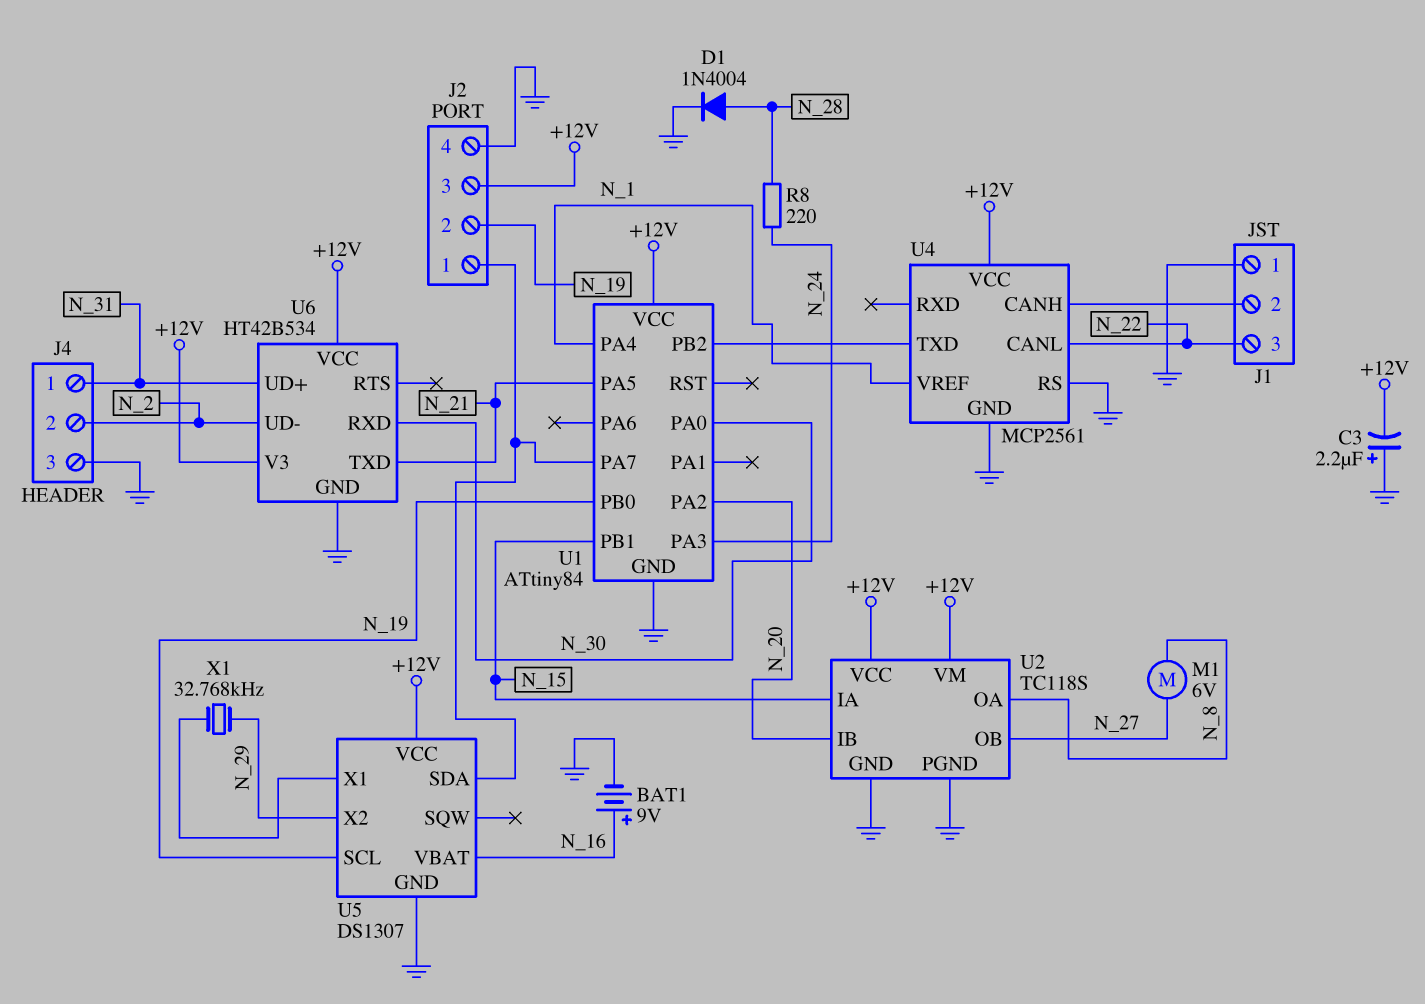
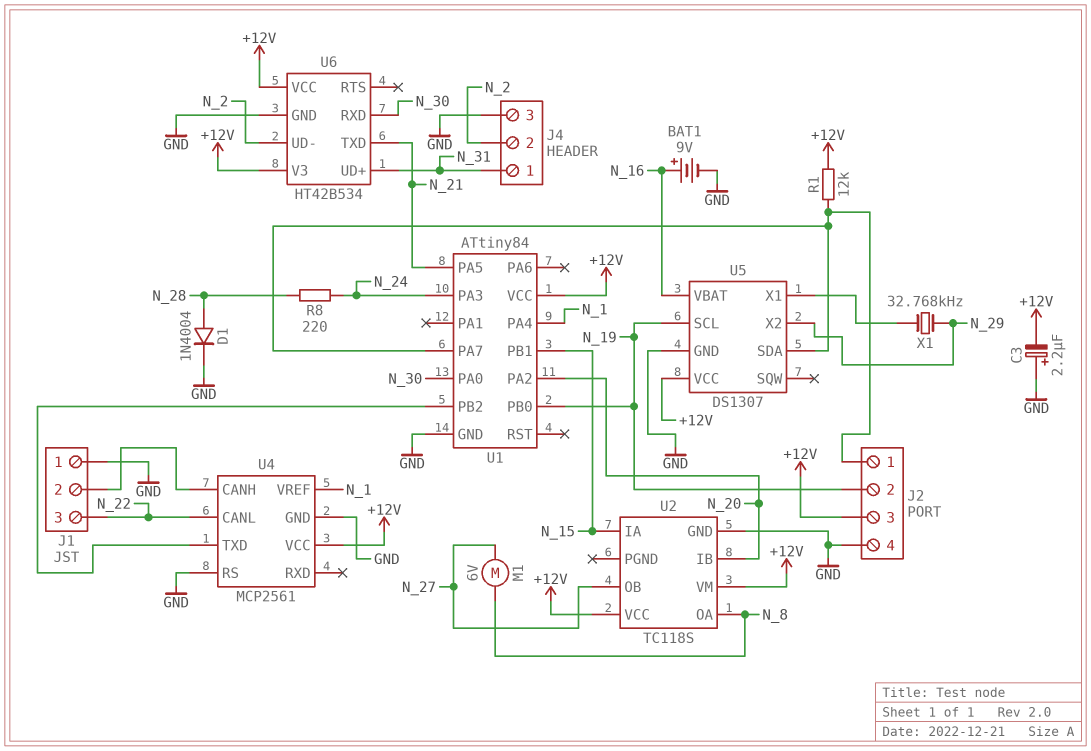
R1: none -> 12k (+12V, J2/1)
U2 pin PGND: GND -> none

